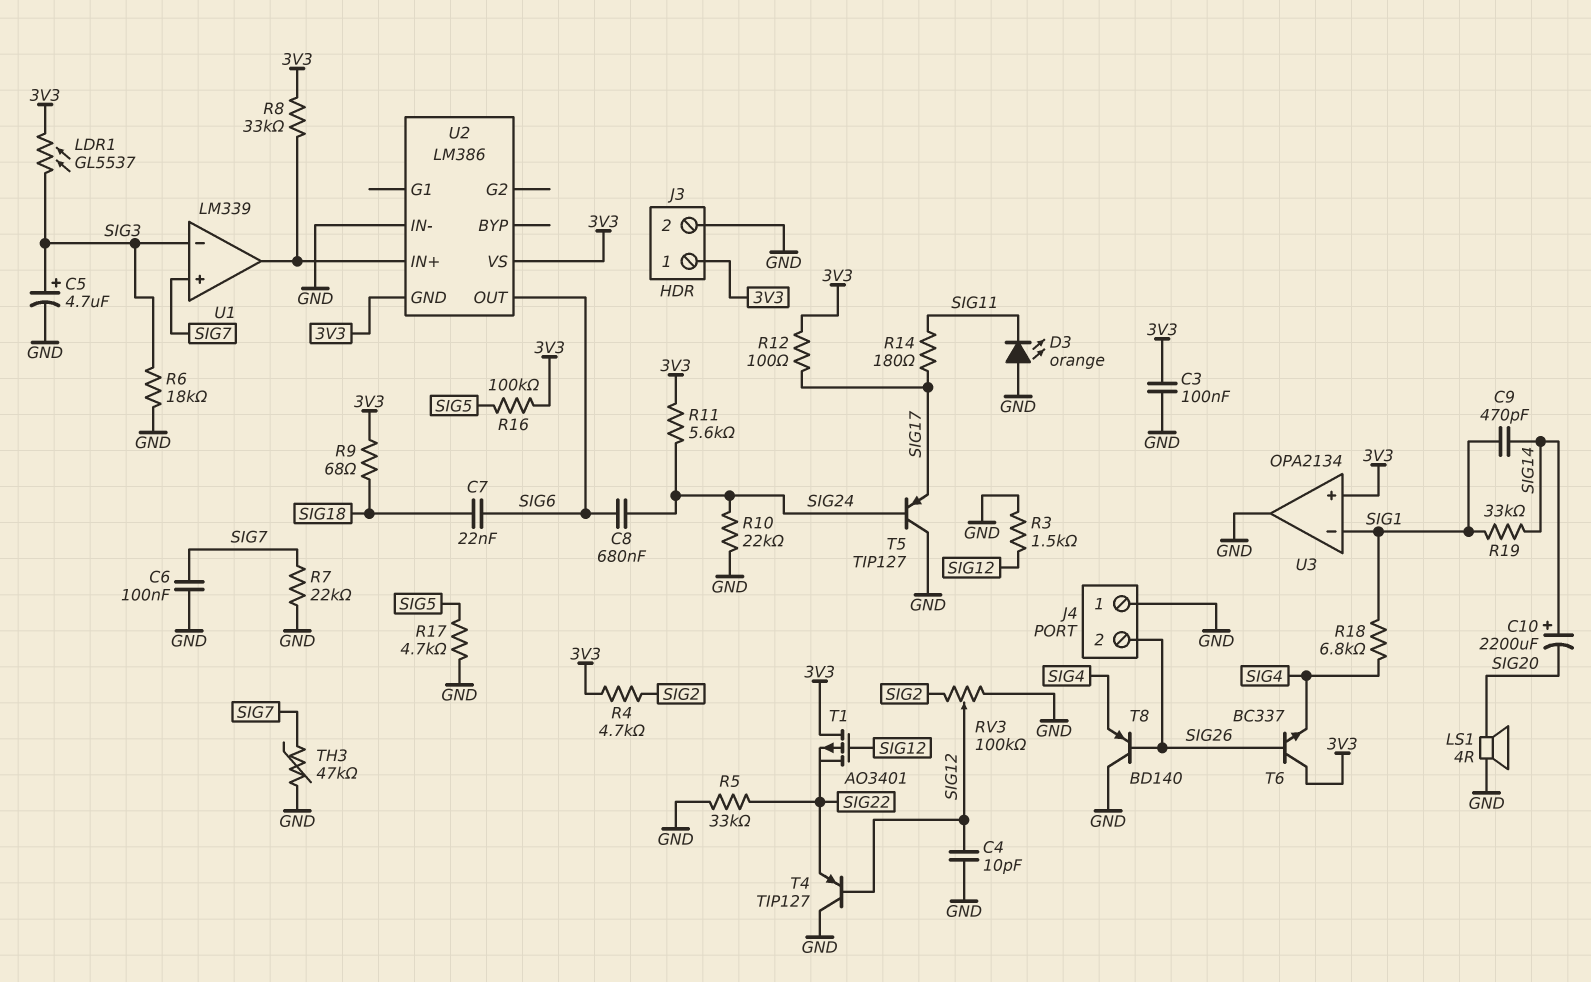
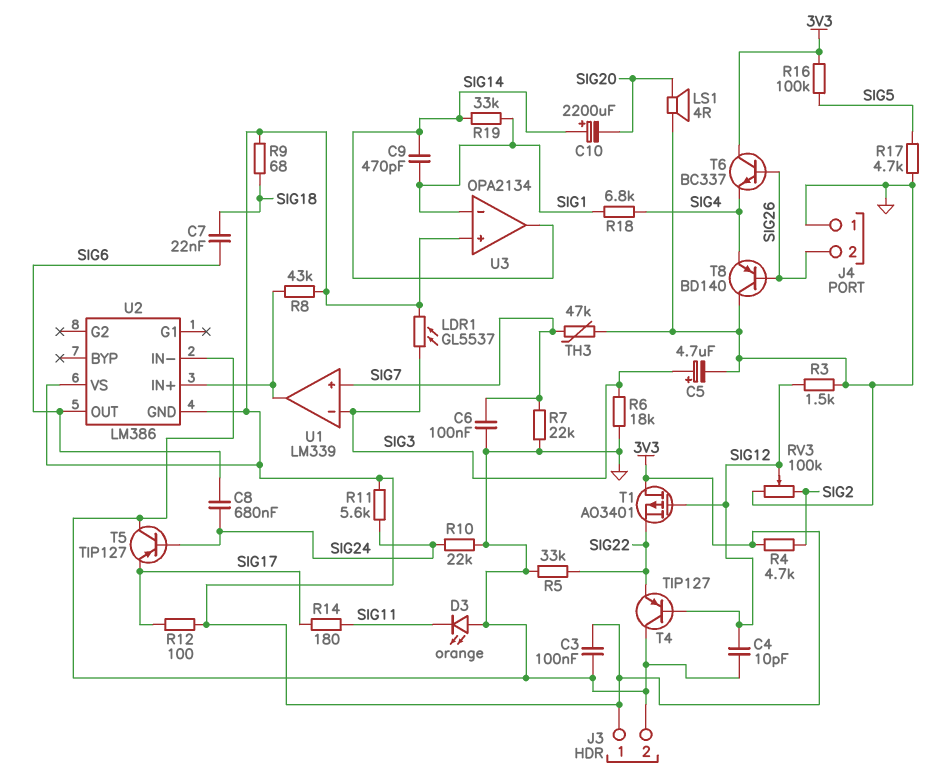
R8: 33k (3V3, U1/out) -> 43k (3V3, U1/out)
U3 pin out: GND -> SIG14

